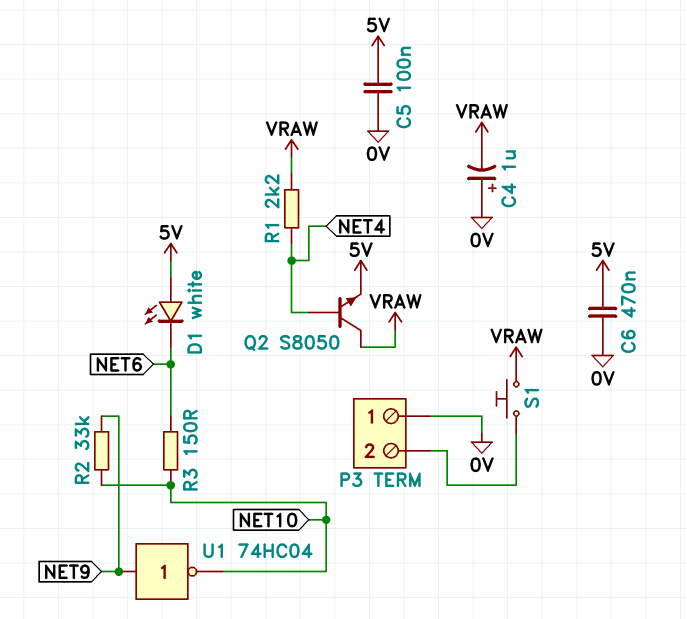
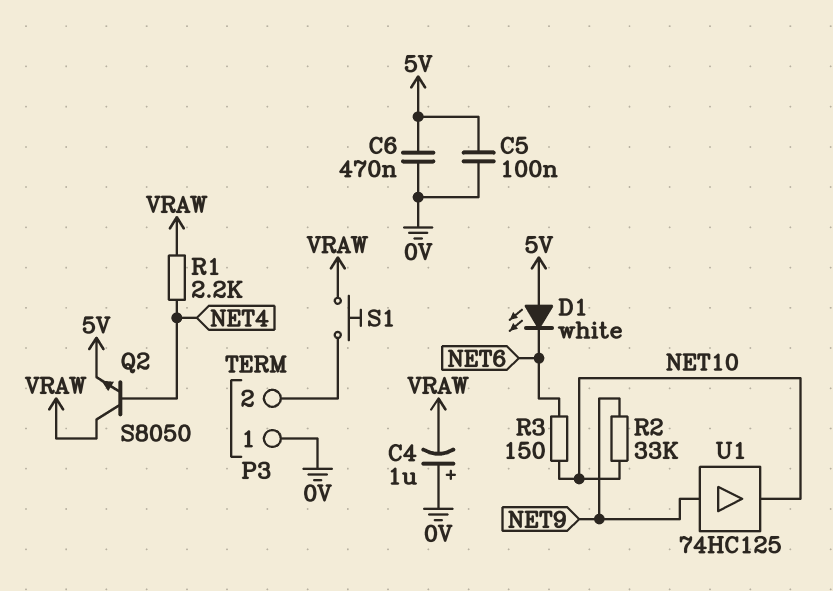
U1: NOT 74HC04 (in NET9, out NET10) -> buffer 74HC125 (in NET9, out NET10)

